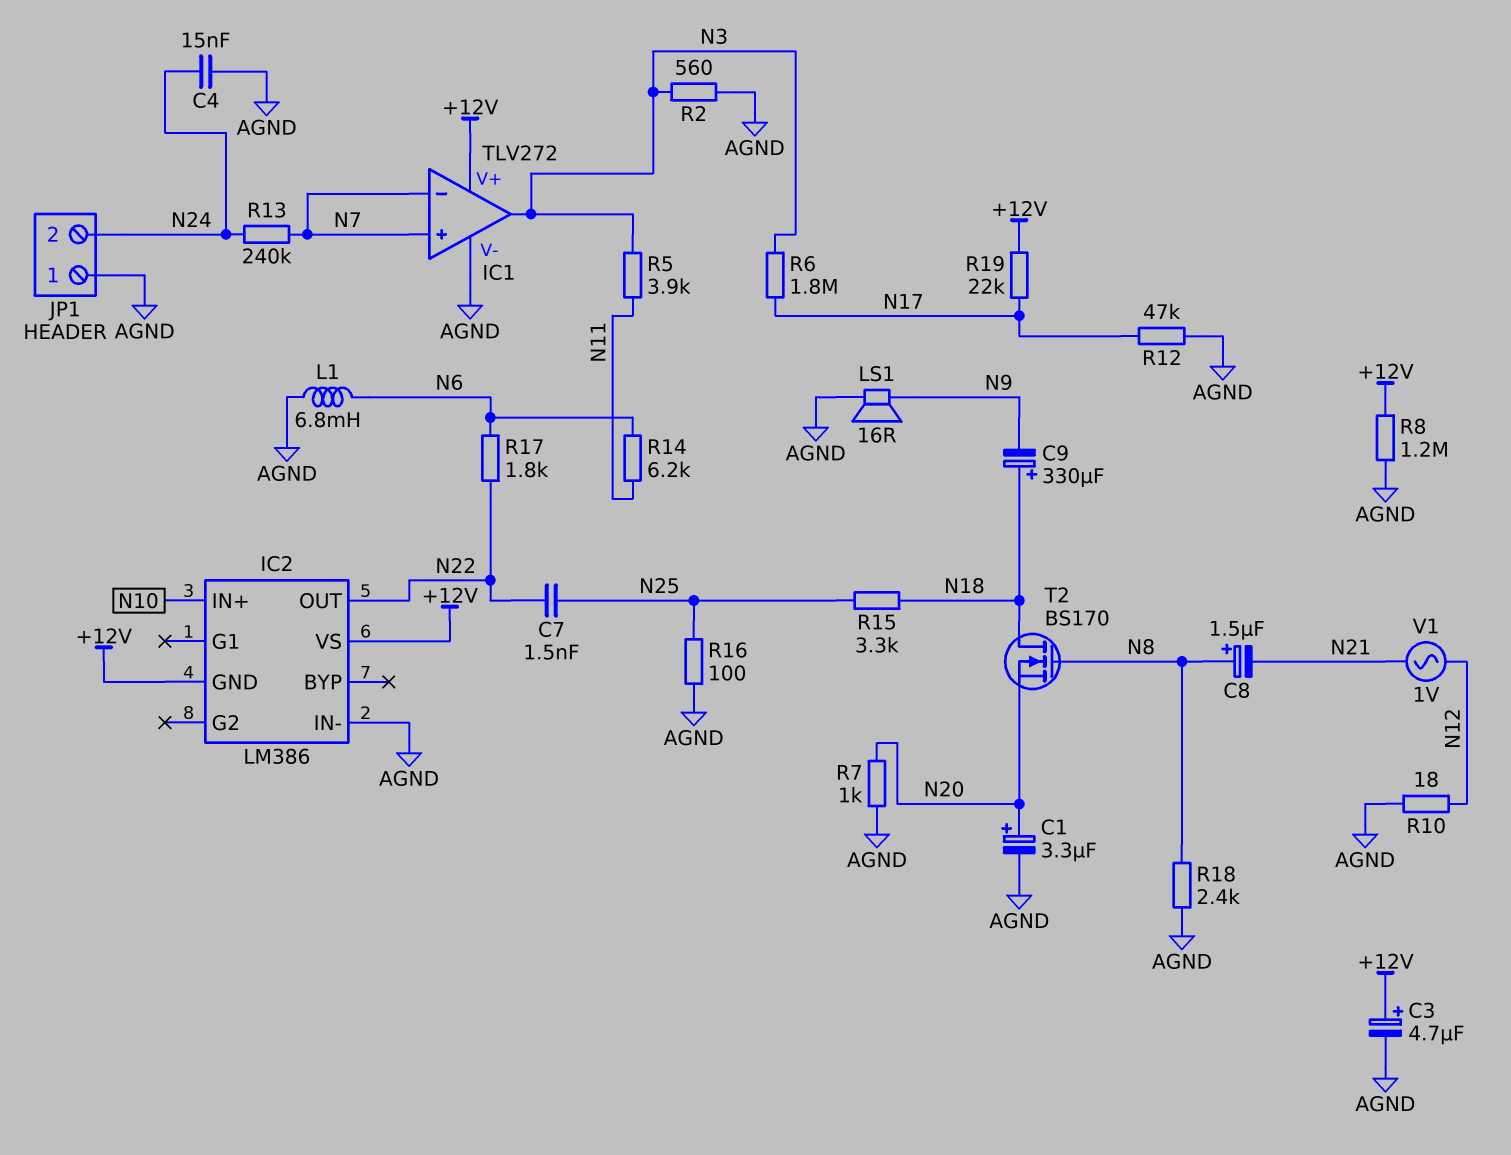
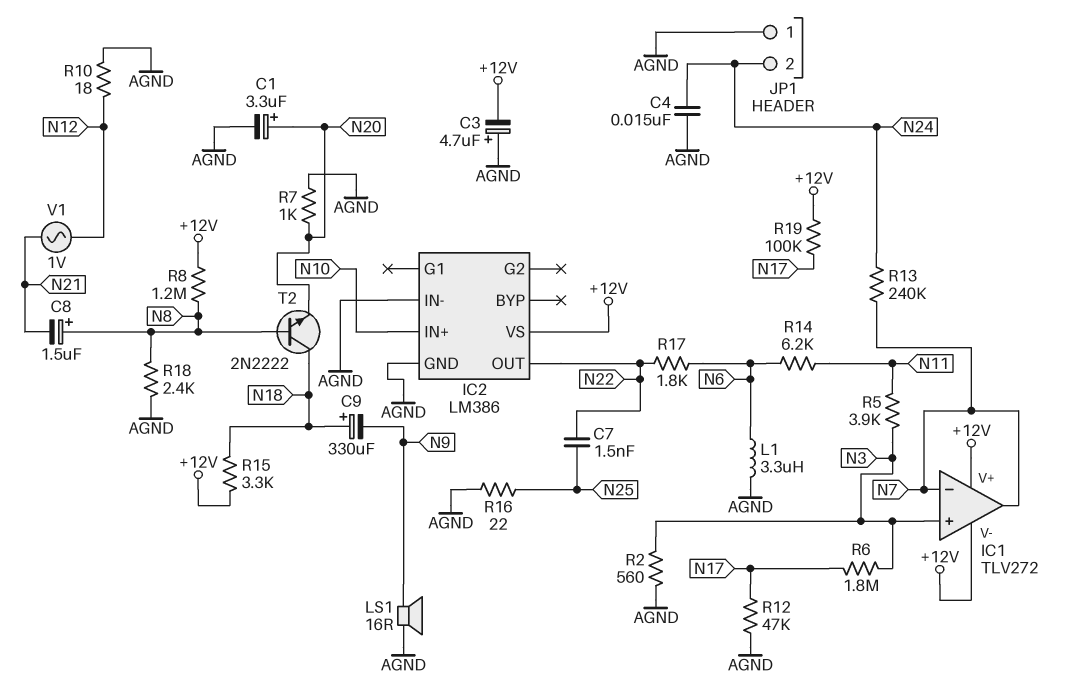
C3: 4.7uF (plus +12V, minus AGND) -> 4.7uF (plus AGND, minus +12V)
IC1 pin V-: AGND -> +12V
IC1 pin in+: N7 -> N3
IC1 pin out: N3 -> N7
IC2 pin GND: +12V -> AGND
L1: 6.8mH (AGND, N6) -> 3.3uH (AGND, N6)
R8: 1.2M (+12V, AGND) -> 1.2M (+12V, N8)
R15: 3.3k (N18, N25) -> 3.3k (+12V, N18)
R16: 100 (AGND, N25) -> 22 (AGND, N25)
R19: 22k (+12V, N17) -> 100k (+12V, N17)
T2: NMOS BS170 (G N8, D N18, S N20) -> NPN 2N2222 (B N8, C N18, E N20)

